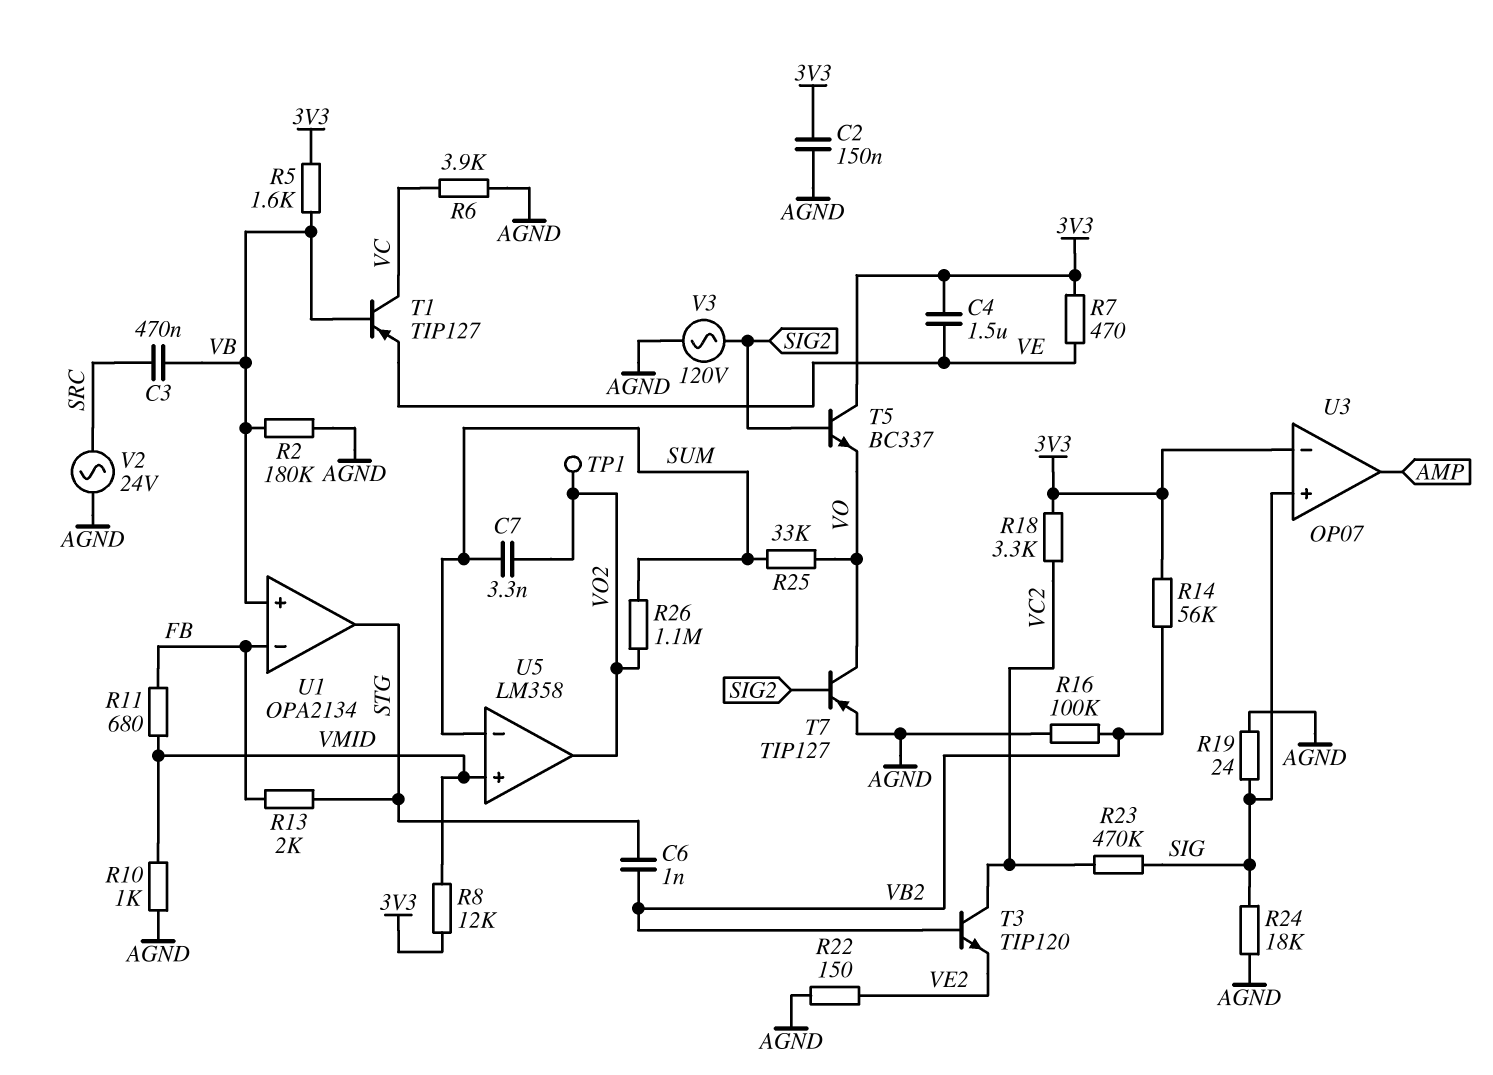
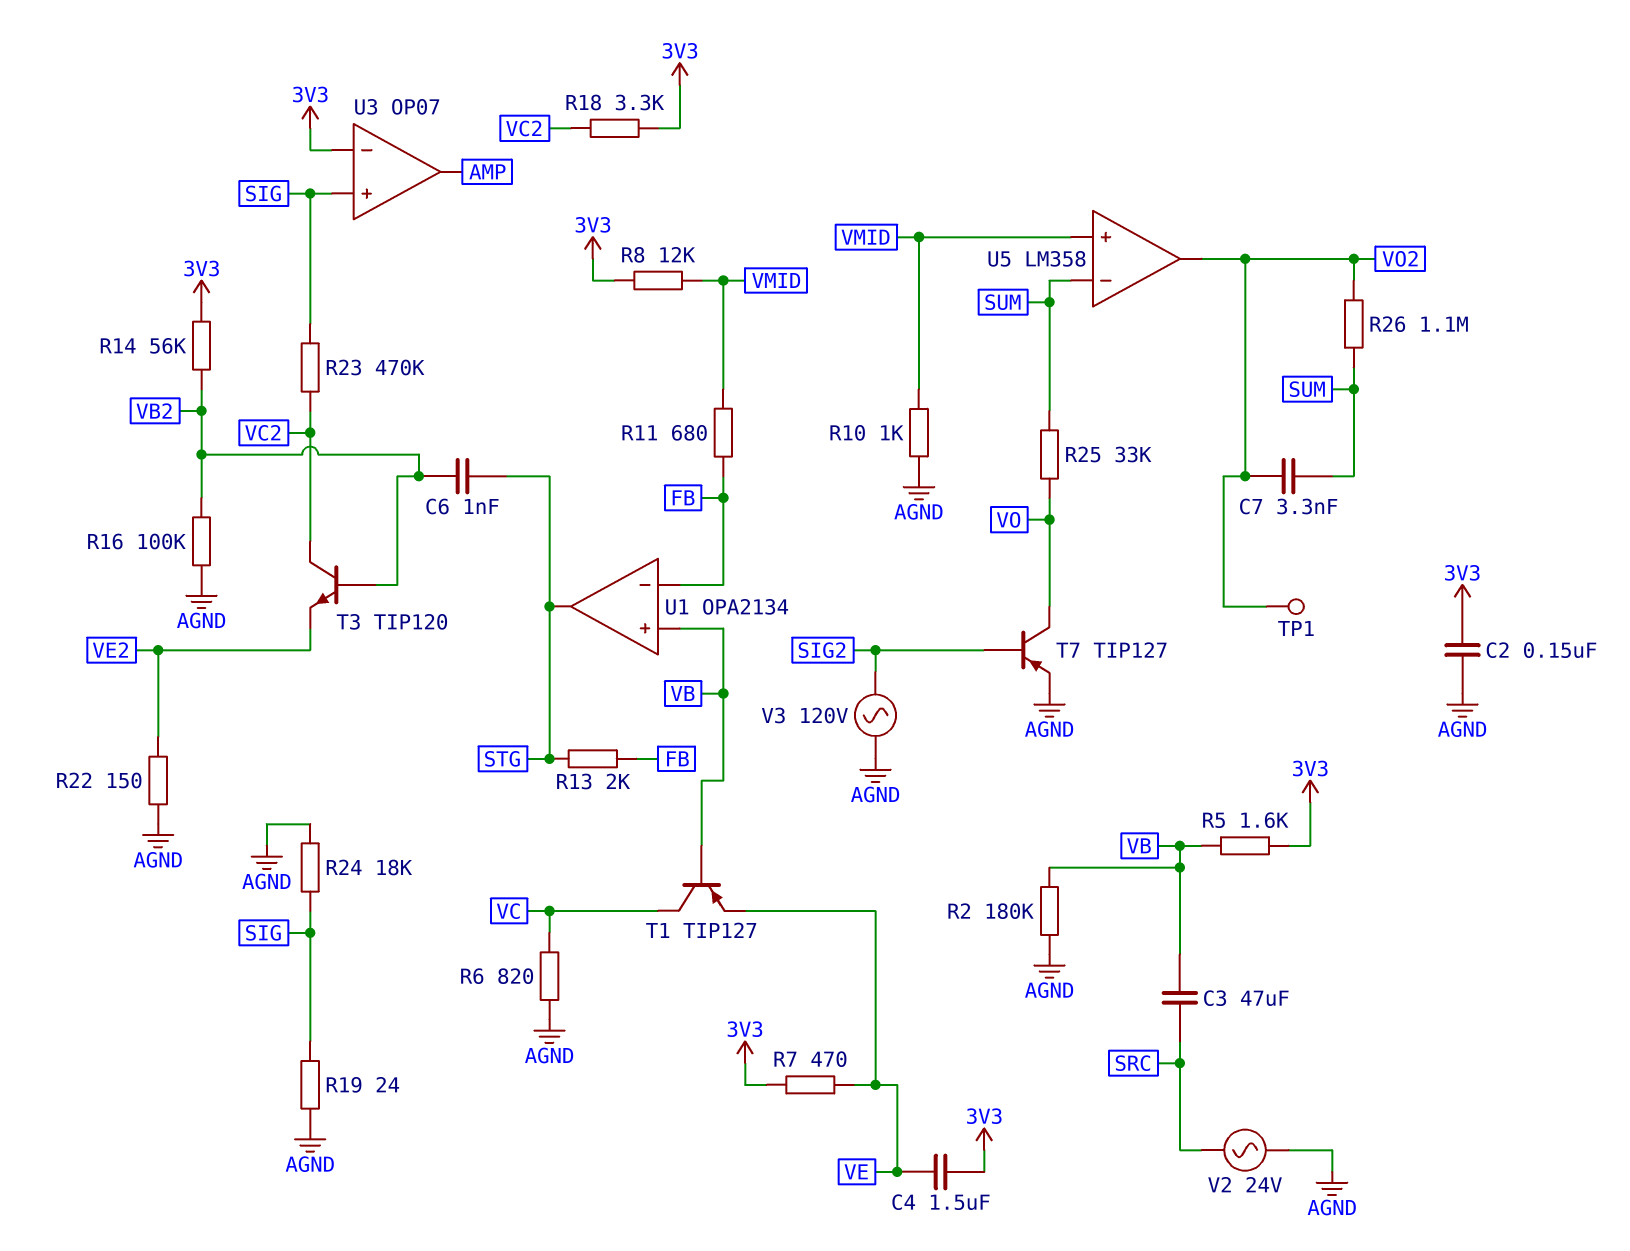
C3: 470nF (SRC, VB) -> 47uF (SRC, VB)
R6: 3.9k (AGND, VC) -> 820 (AGND, VC)
T5: NPN BC337 (B SIG2, C 3V3, E VO) -> none

